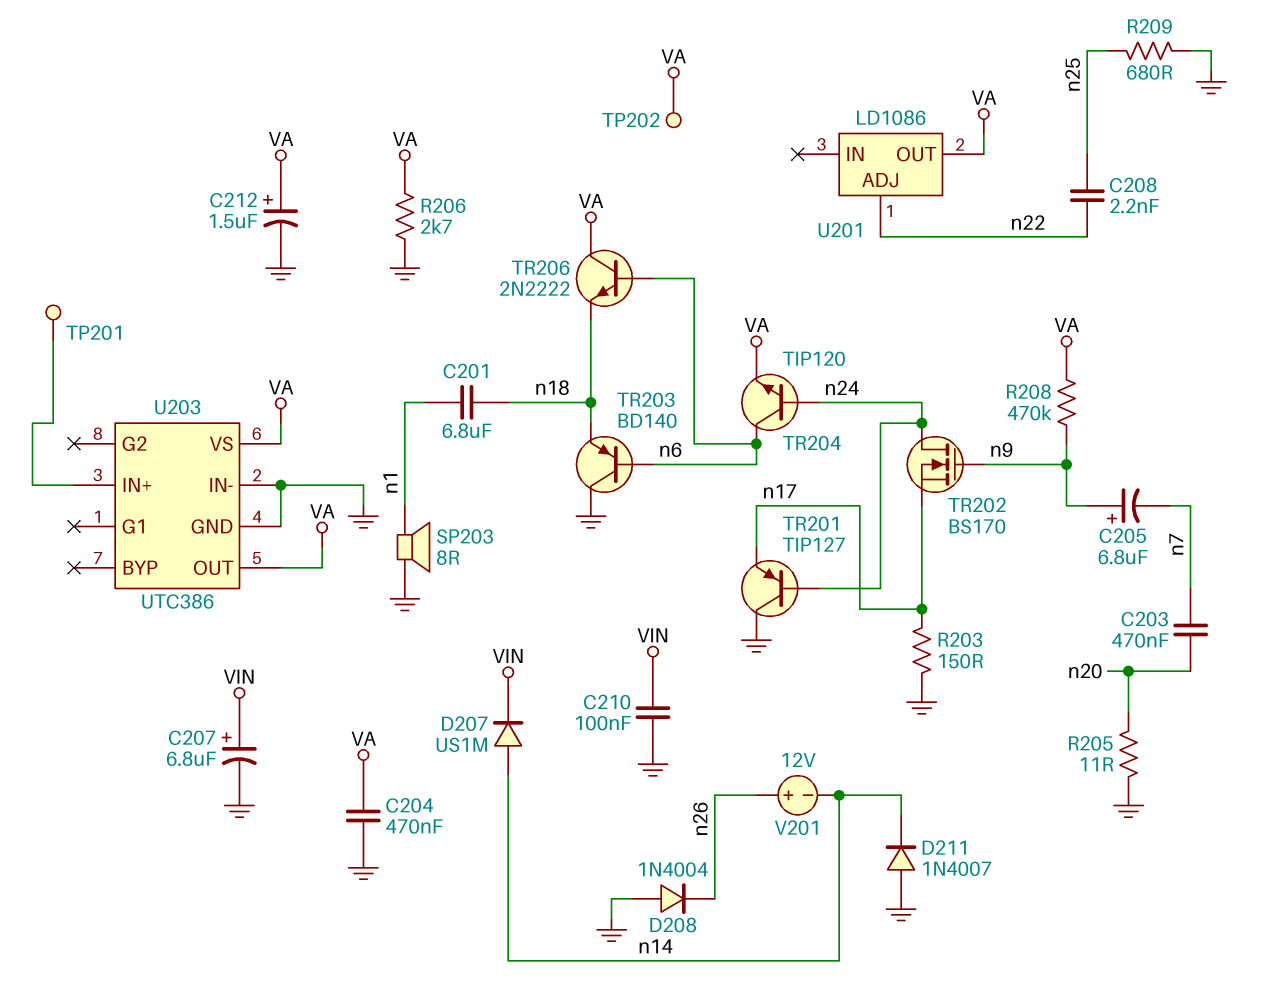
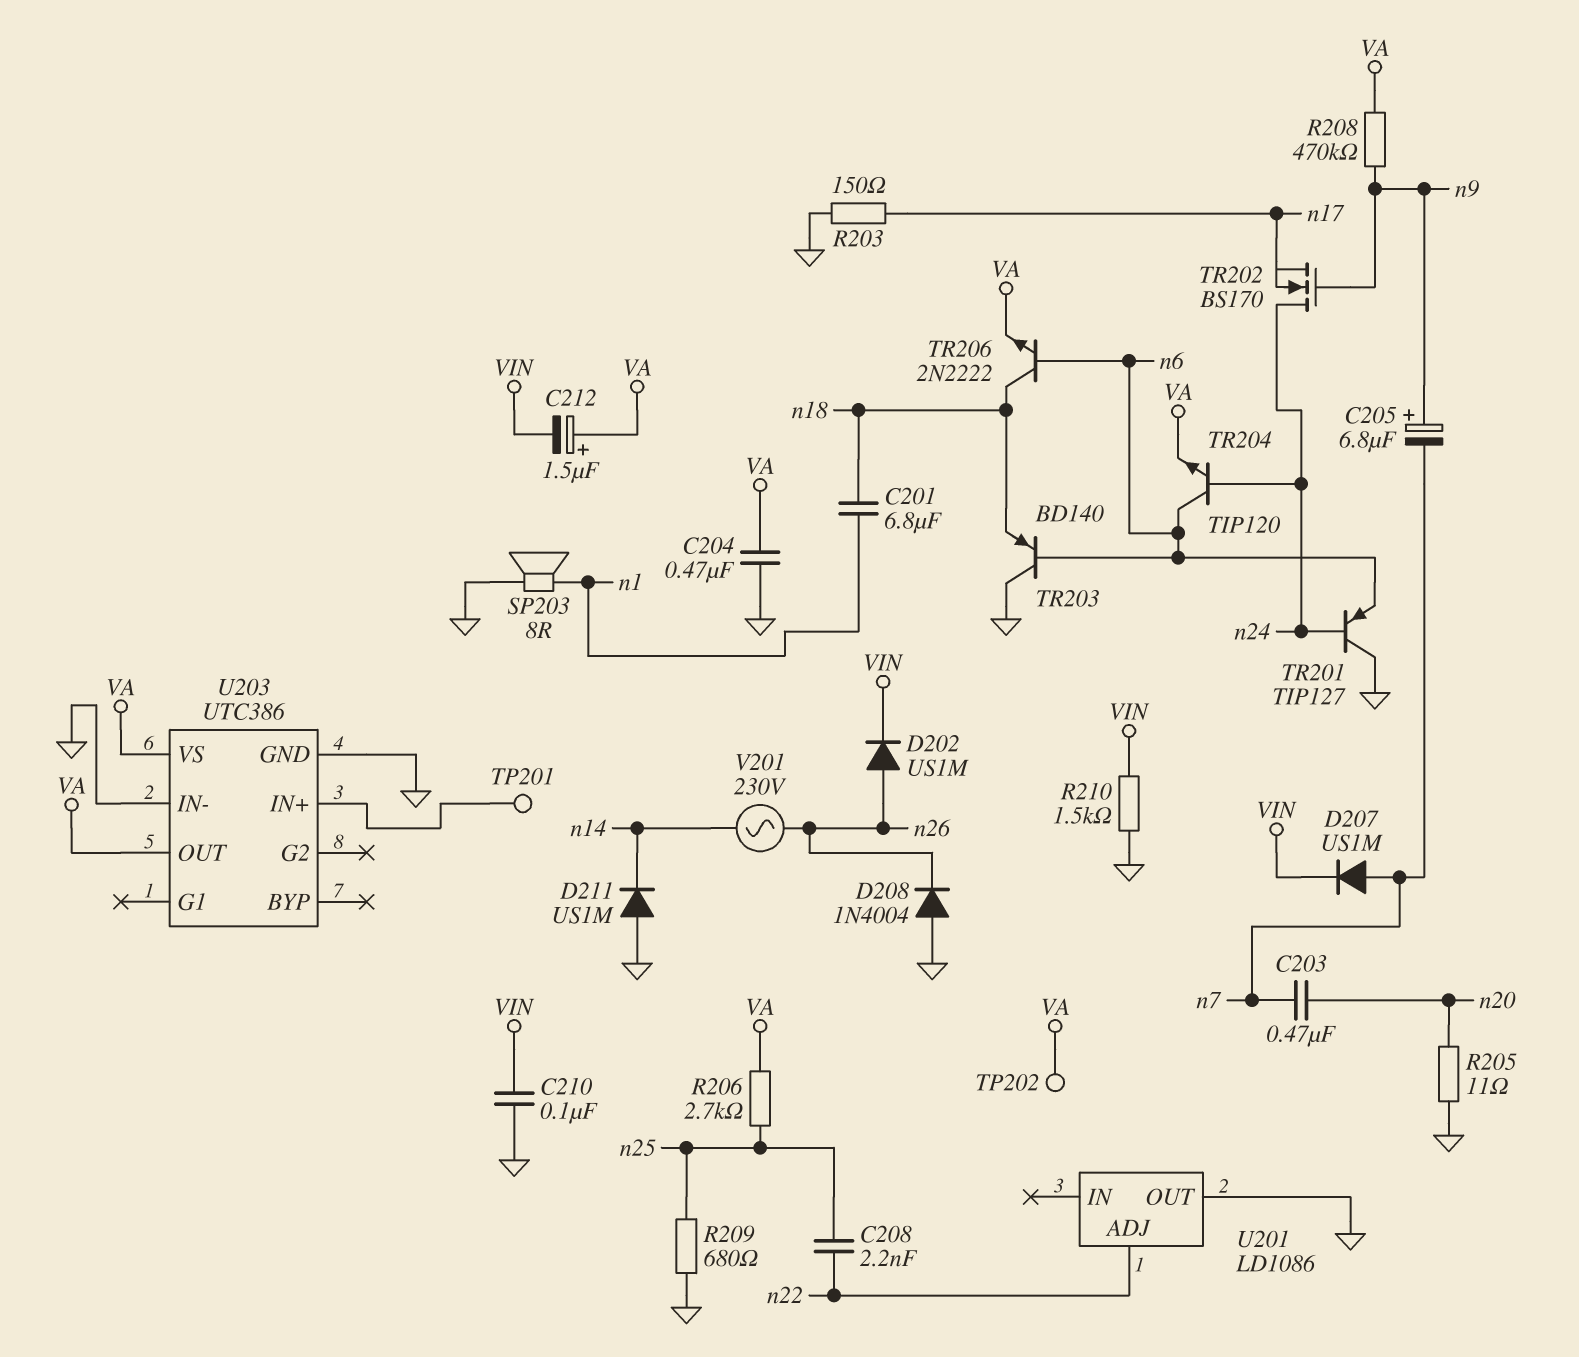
C207: 6.8uF (plus VIN, minus GND) -> none
C212: 1.5uF (plus VA, minus GND) -> 1.5uF (plus VA, minus VIN)
D202: none -> diode US1M (A n26, K VIN)
D207: diode US1M (A n14, K VIN) -> diode US1M (A n7, K VIN)
D211: diode 1N4007 (A GND, K n14) -> diode US1M (A GND, K n14)
R206: 2.7k (GND, VA) -> 2.7k (VA, n25)
R210: none -> 1.5k (GND, VIN)
TR201: PNP TIP127 (B n24, C GND, E n17) -> PNP TIP127 (B n24, C GND, E n6)
TR206: NPN 2N2222 (B n6, C VA, E n18) -> NPN 2N2222 (B n6, C n18, E VA)
U201 pin OUT: VA -> GND
V201: 12V (plus n26, minus n14) -> AC 230V (n14, n26)

